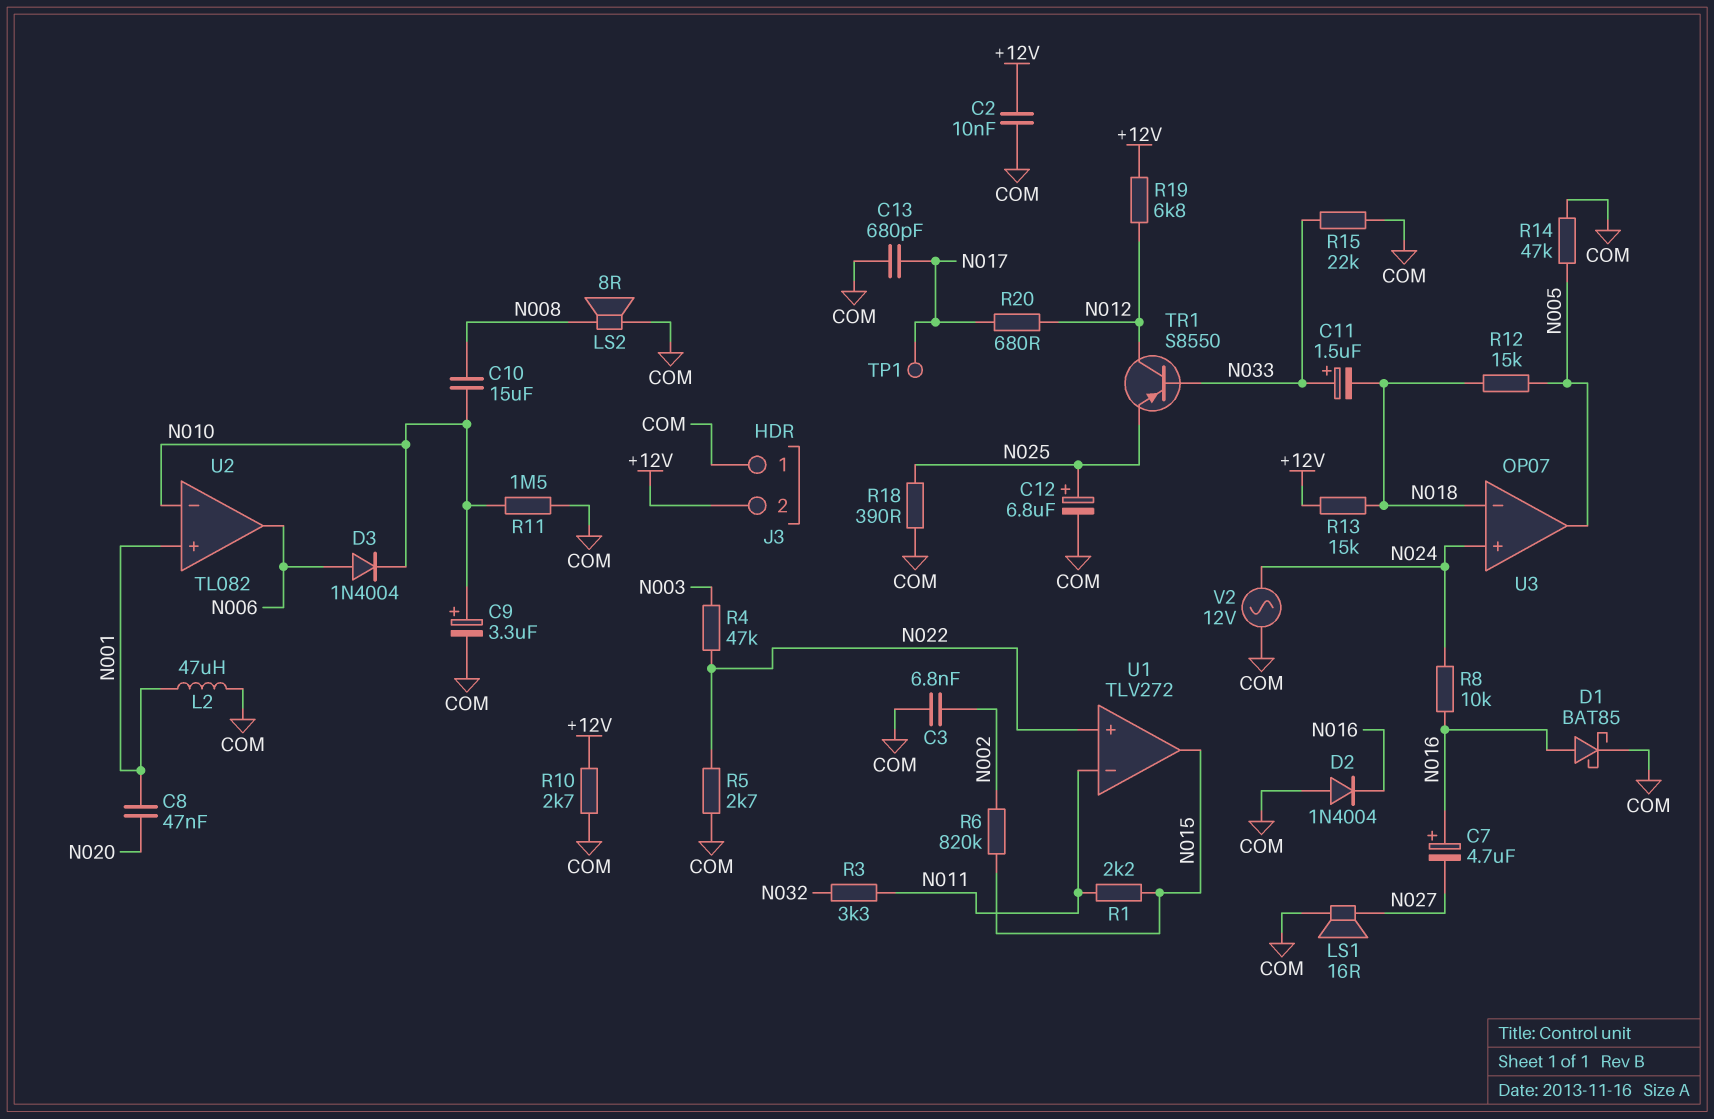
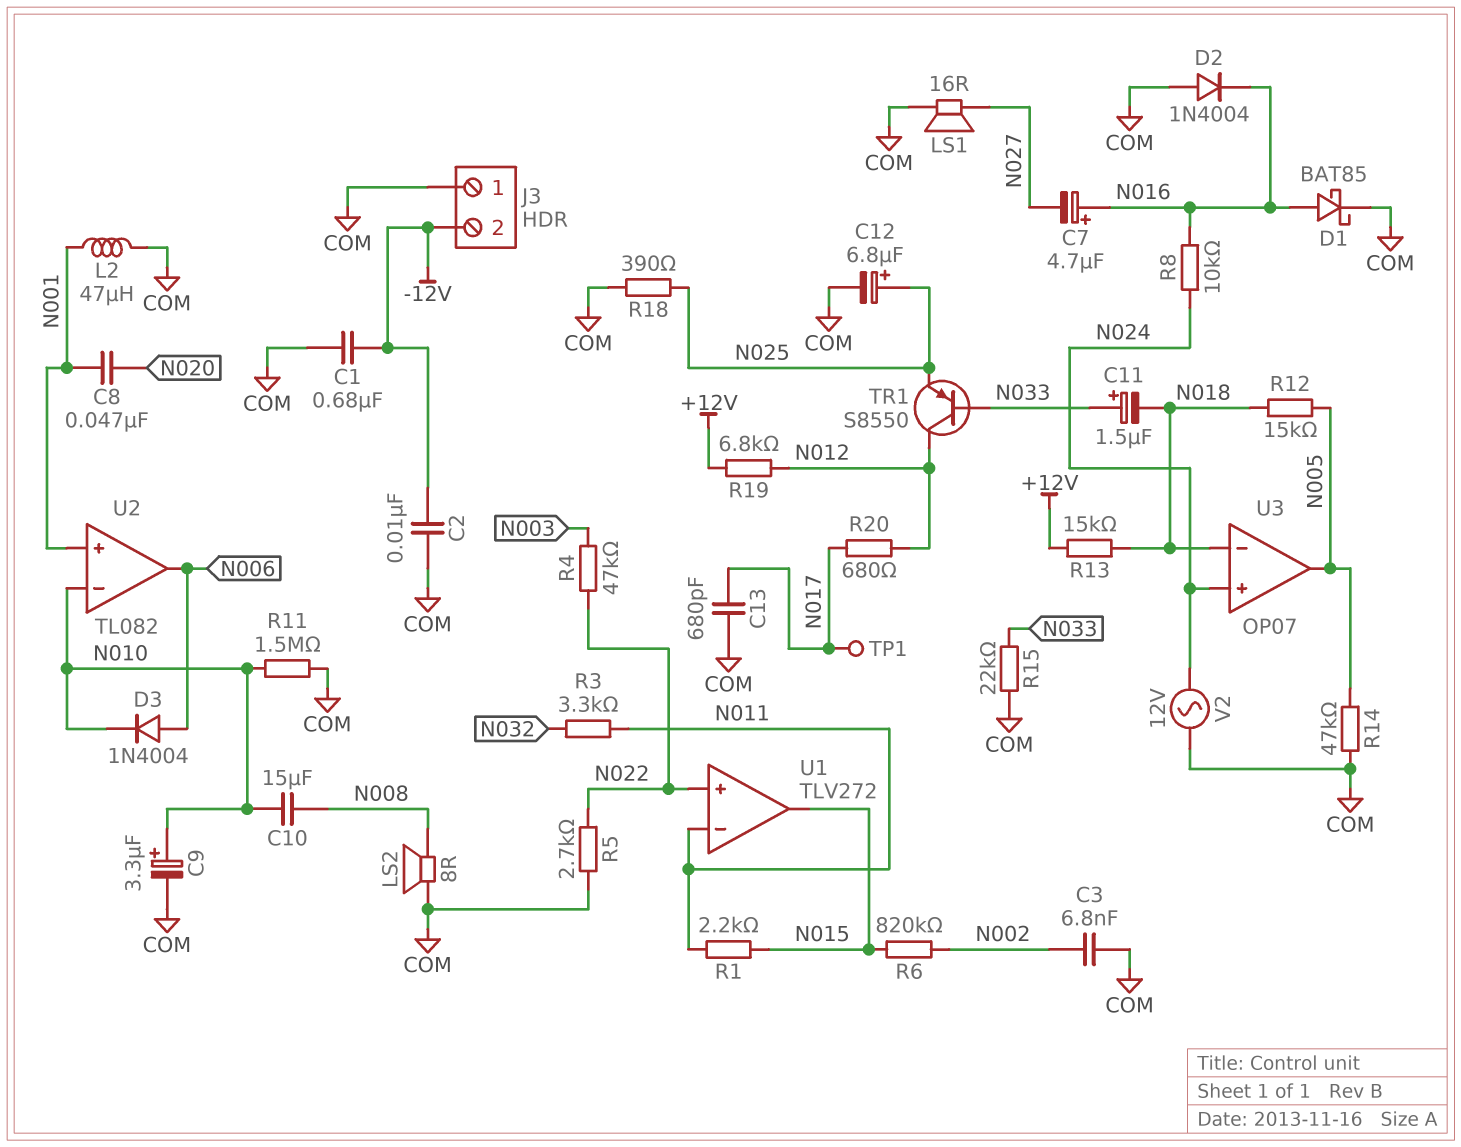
C1: none -> 680nF (-12V, COM)
C2: 10nF (+12V, COM) -> 10nF (-12V, COM)
J3 pin 2: +12V -> -12V
R10: 2.7k (+12V, COM) -> none

